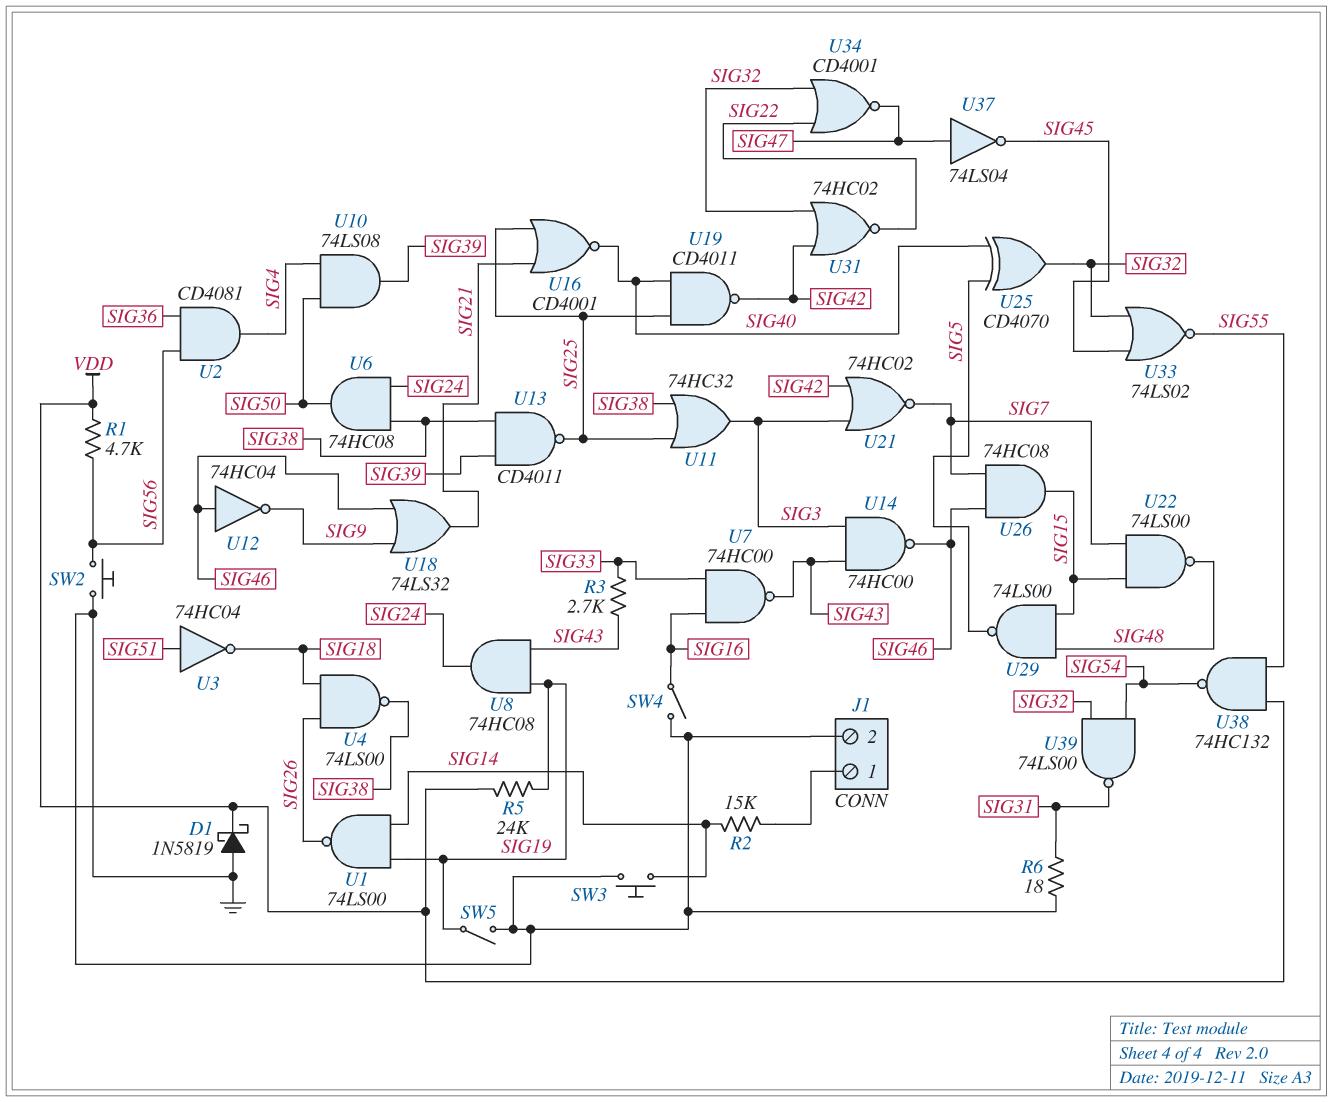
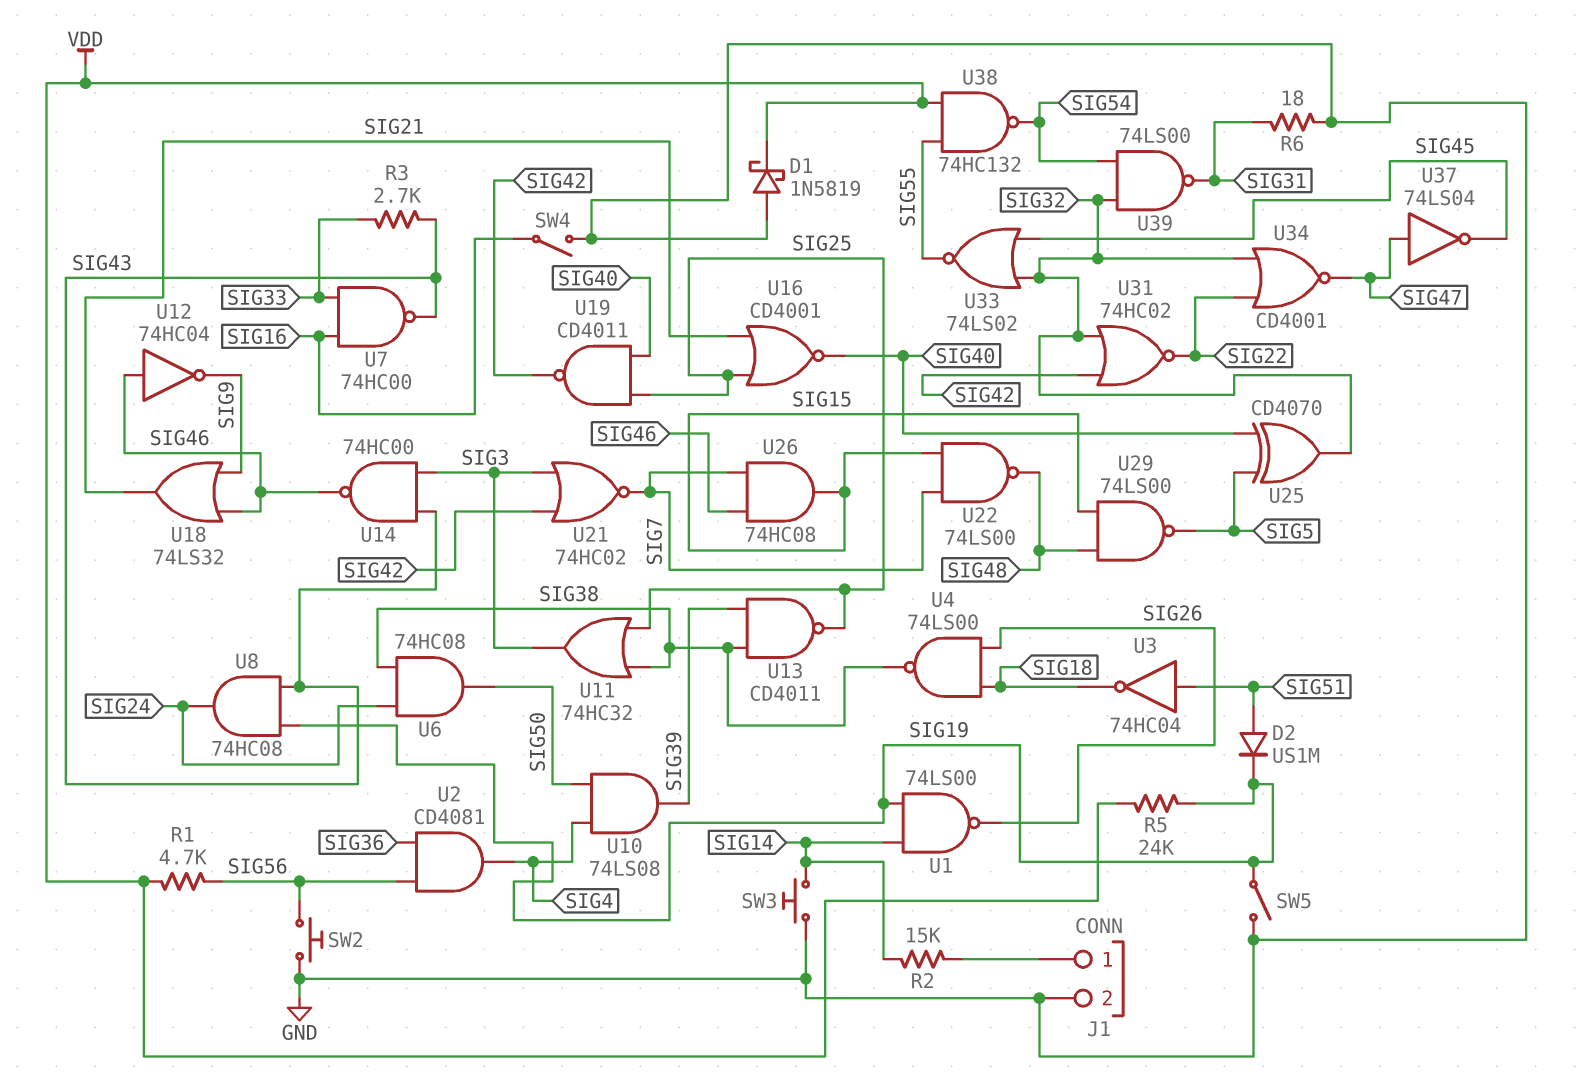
D2: none -> diode US1M (A SIG51, K SIG19)

